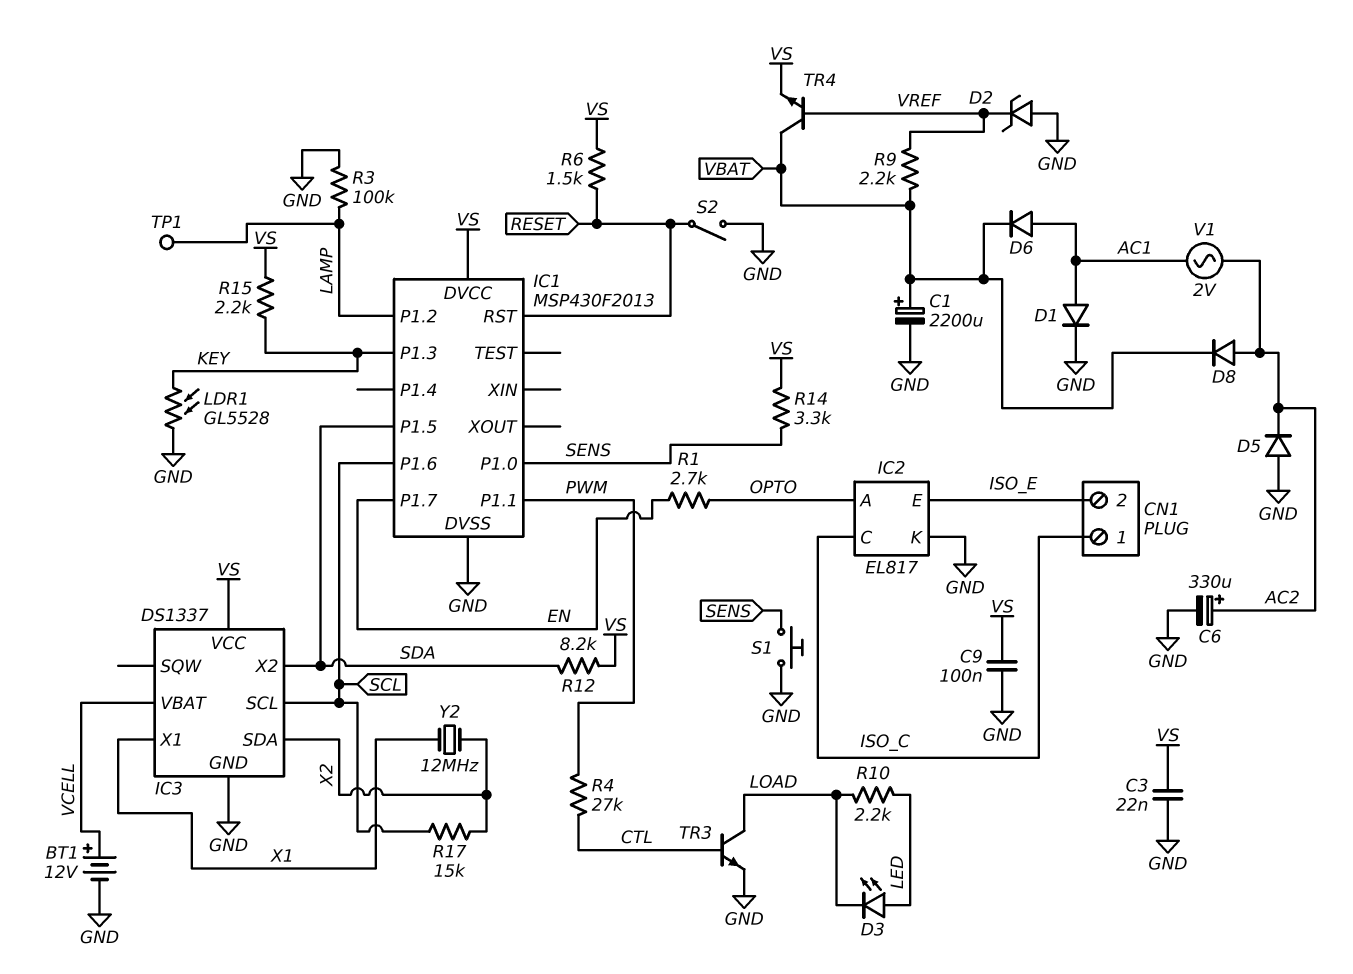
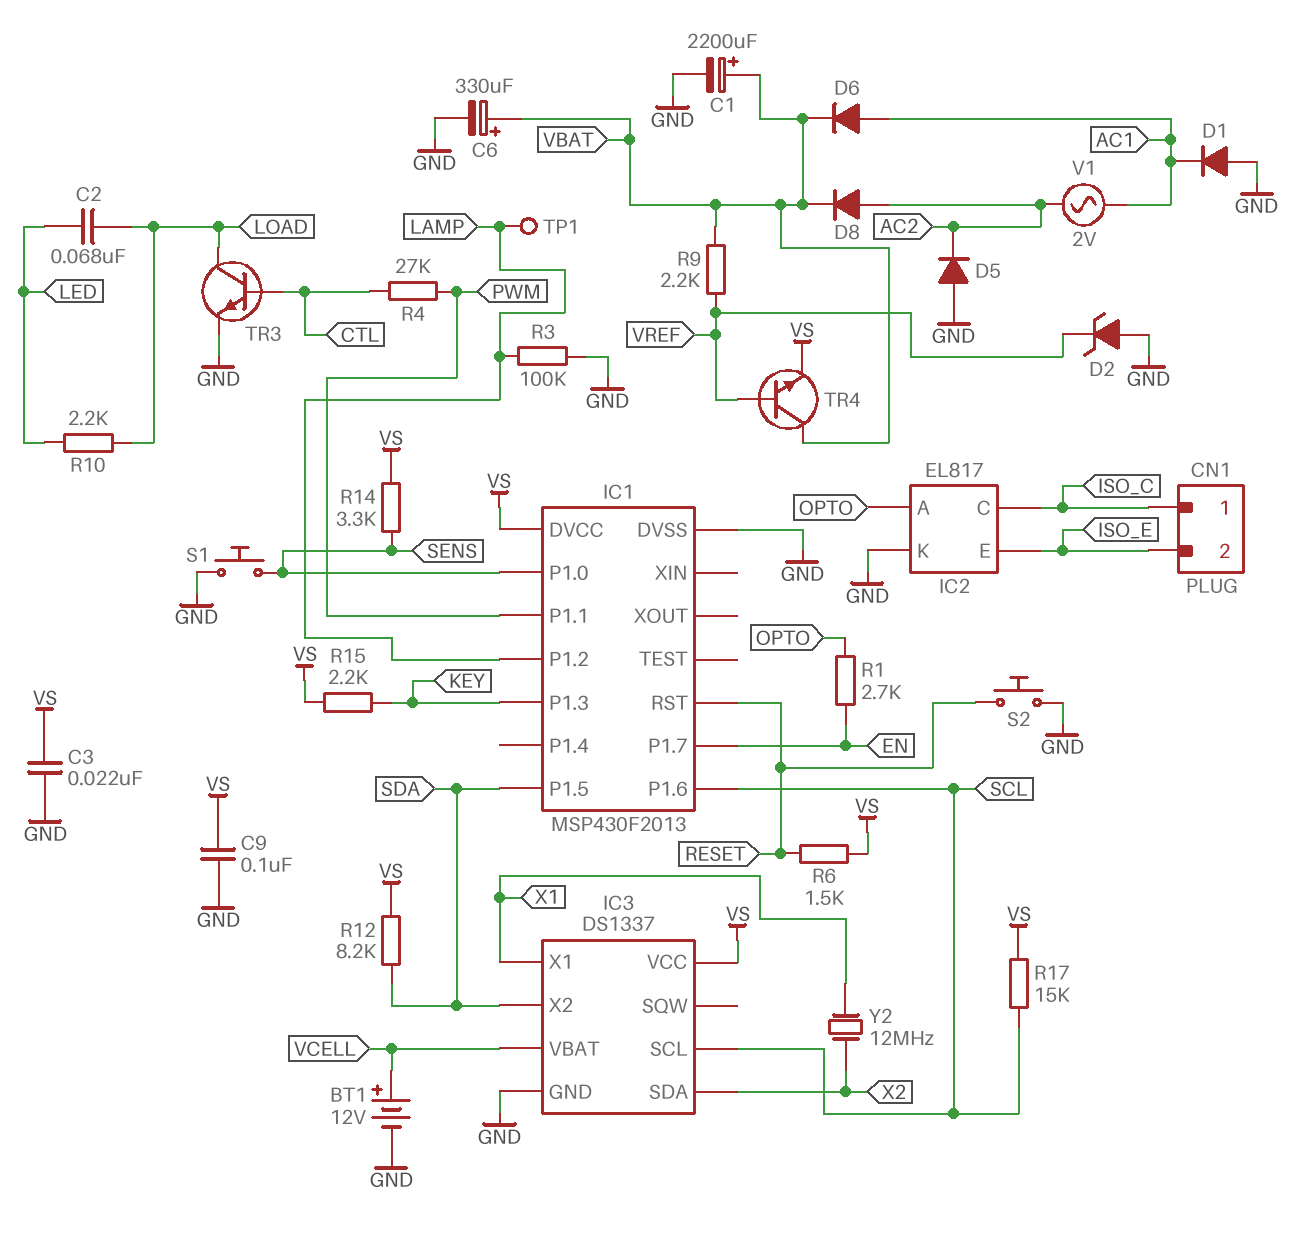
C2: none -> 68nF (LED, LOAD)
C6: 330uF (plus AC2, minus GND) -> 330uF (plus VBAT, minus GND)
D1: diode (A AC1, K GND) -> diode (A GND, K AC1)
D3: LED (A LED, K LOAD) -> none
LDR1: GL5528 (GND, KEY) -> none
R17: 15k (SCL, X2) -> 15k (SCL, VS)
S2: switch (GND, RESET) -> button (GND, RESET)

